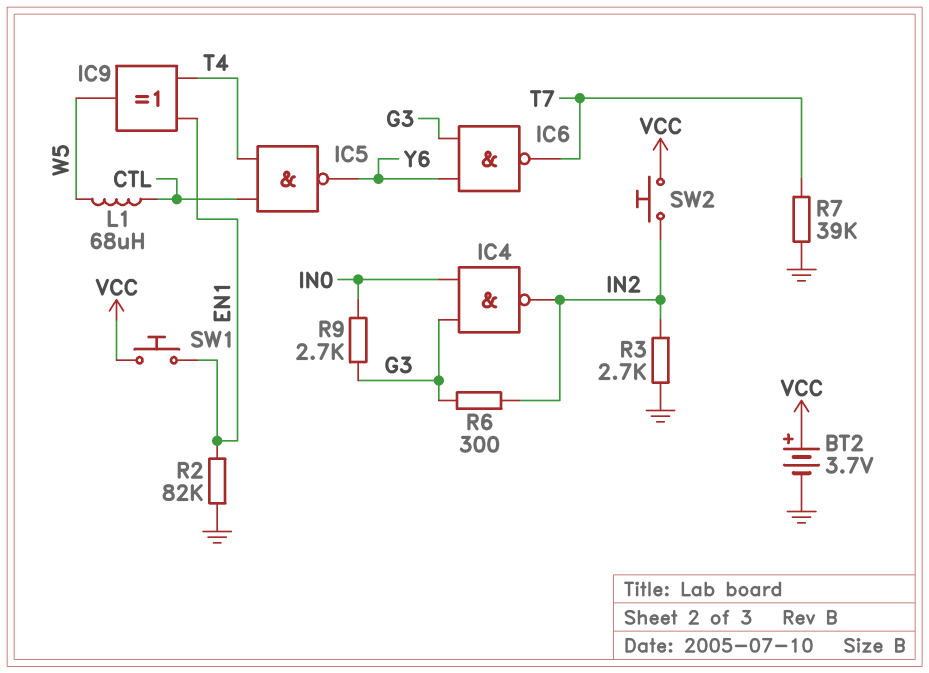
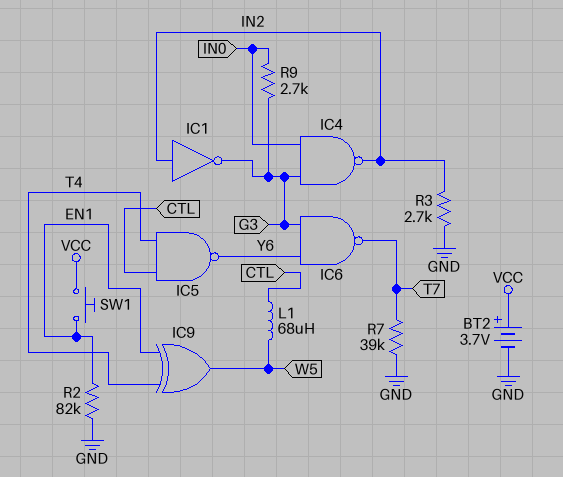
IC1: none -> NOT (in IN2, out G3)
R6: 300 (G3, IN2) -> none
SW2: button (IN2, VCC) -> none

